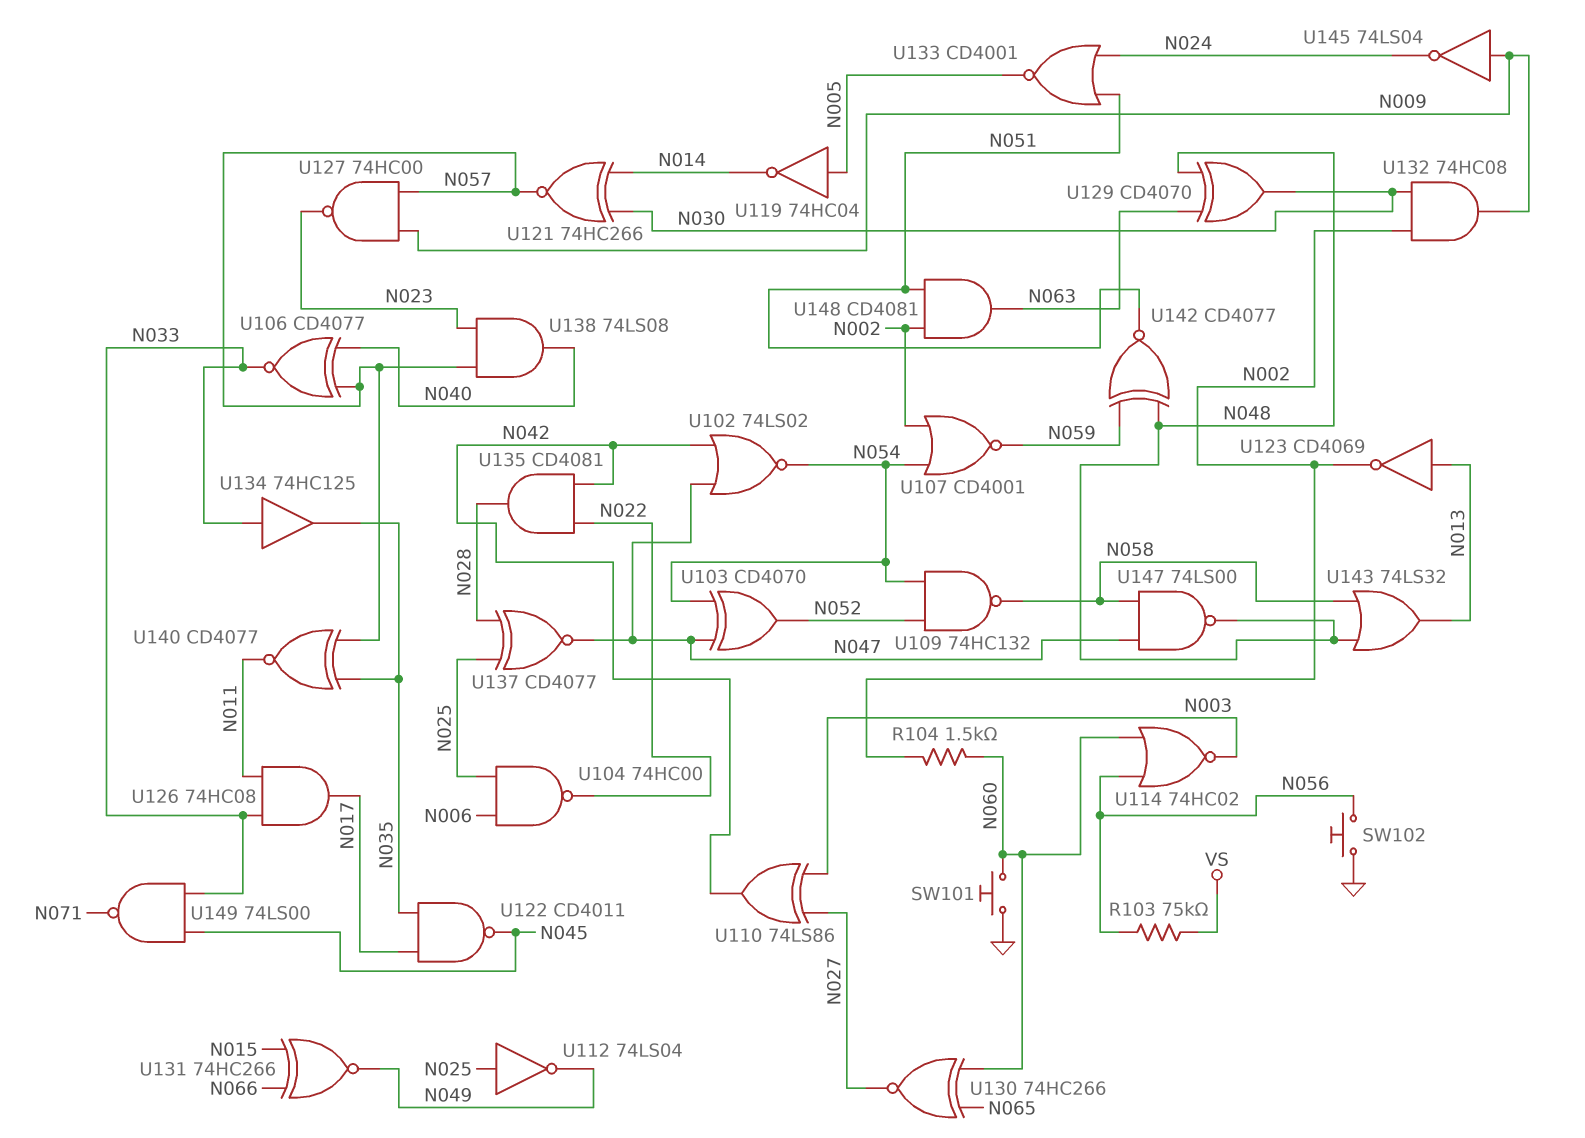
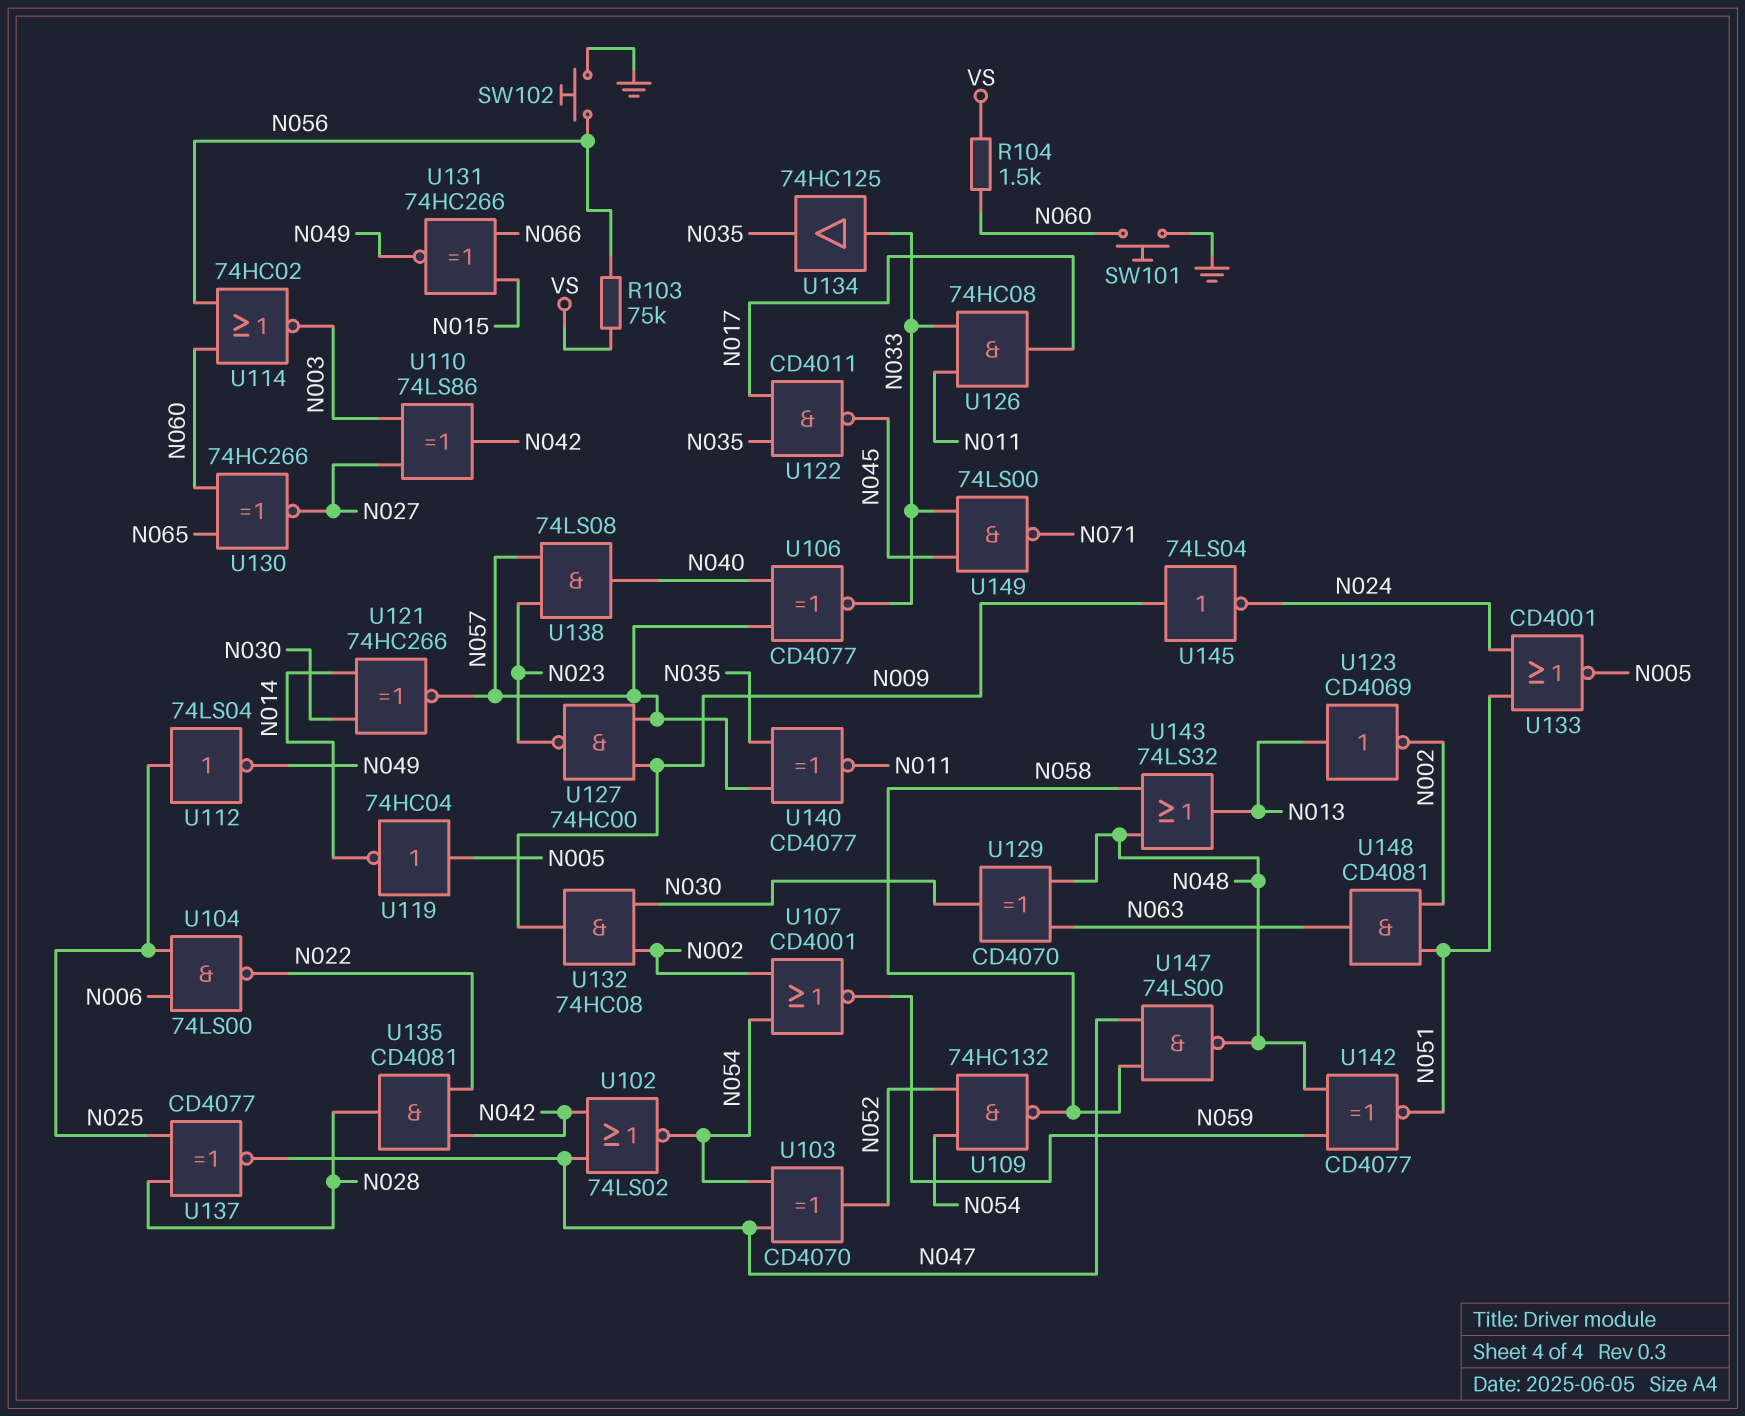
R104: 1.5k (N002, N060) -> 1.5k (N060, VS)
U104: NAND 74HC00 (in N006, in N025, out N022) -> NAND 74LS00 (in N006, in N025, out N022)

